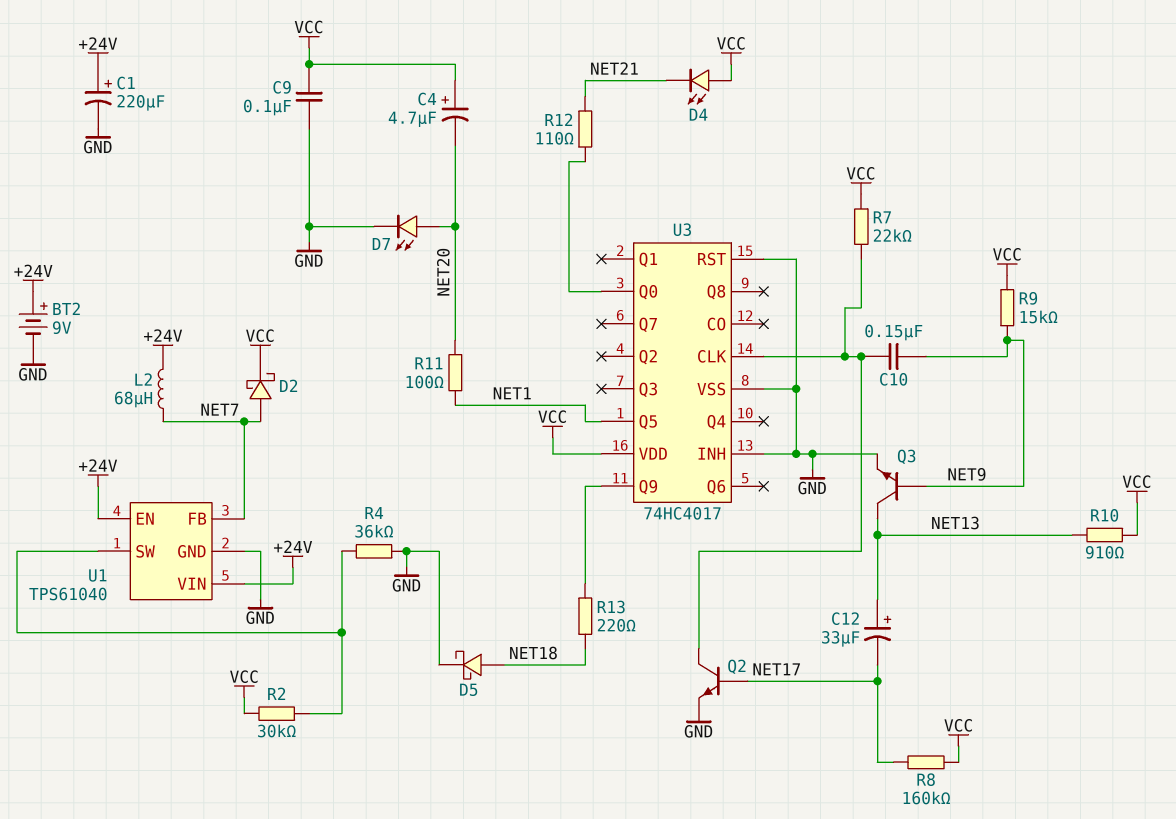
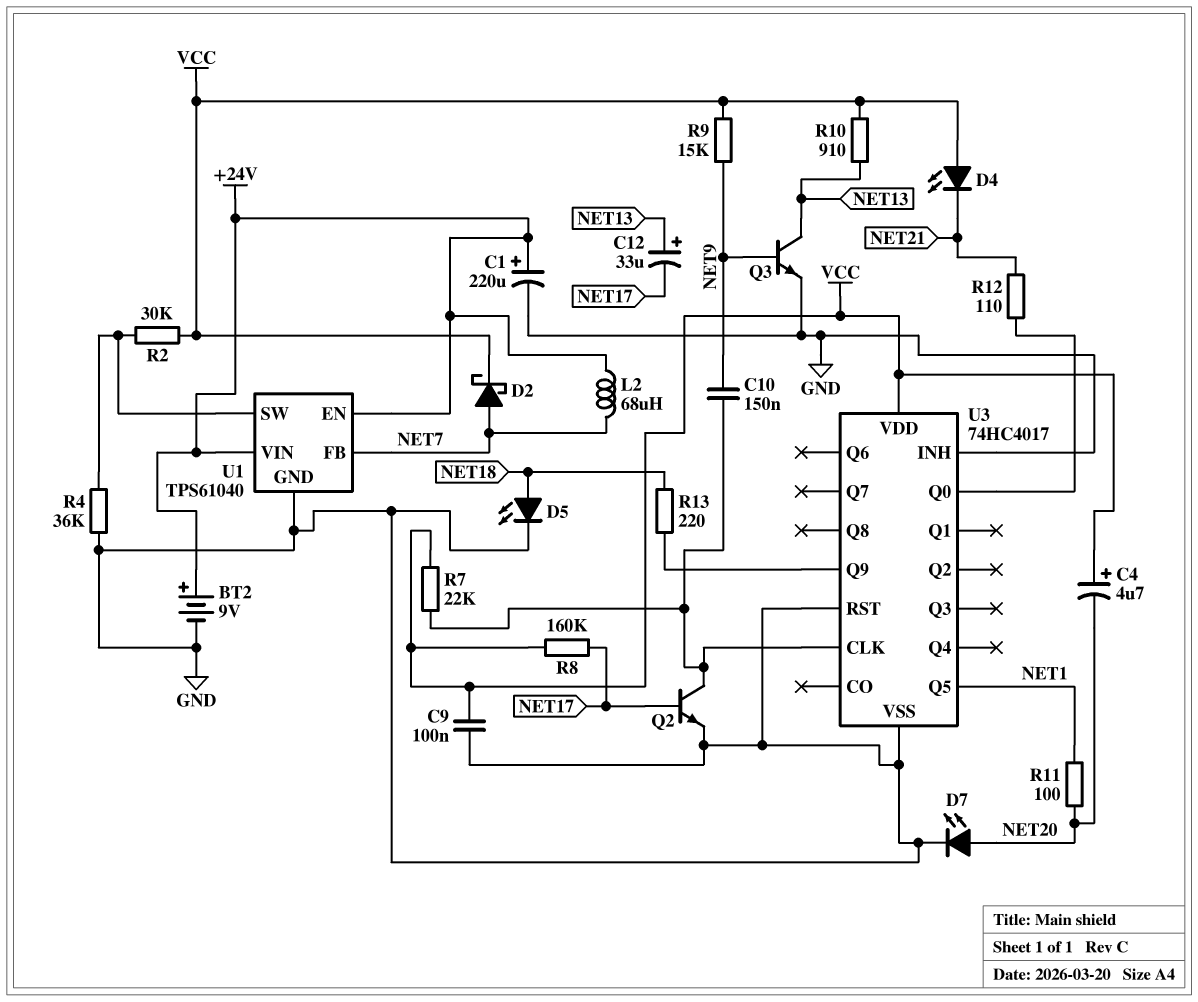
D5: schottky (A NET18, K GND) -> LED (A NET18, K GND)

